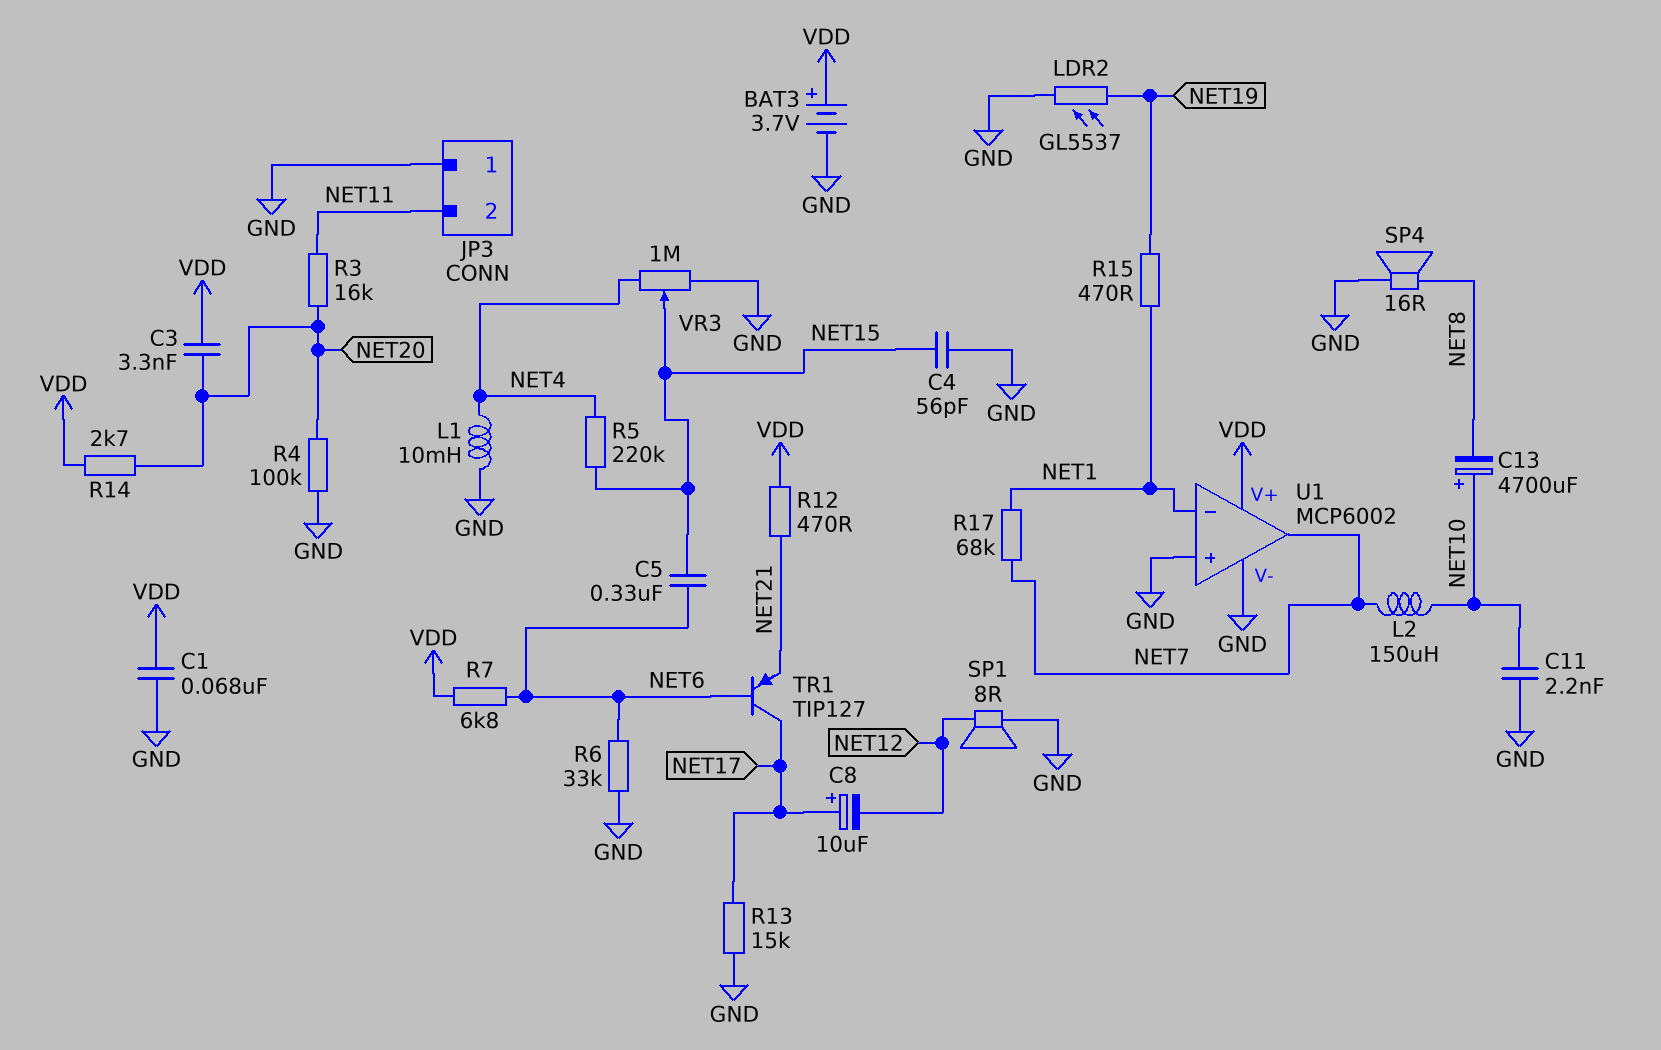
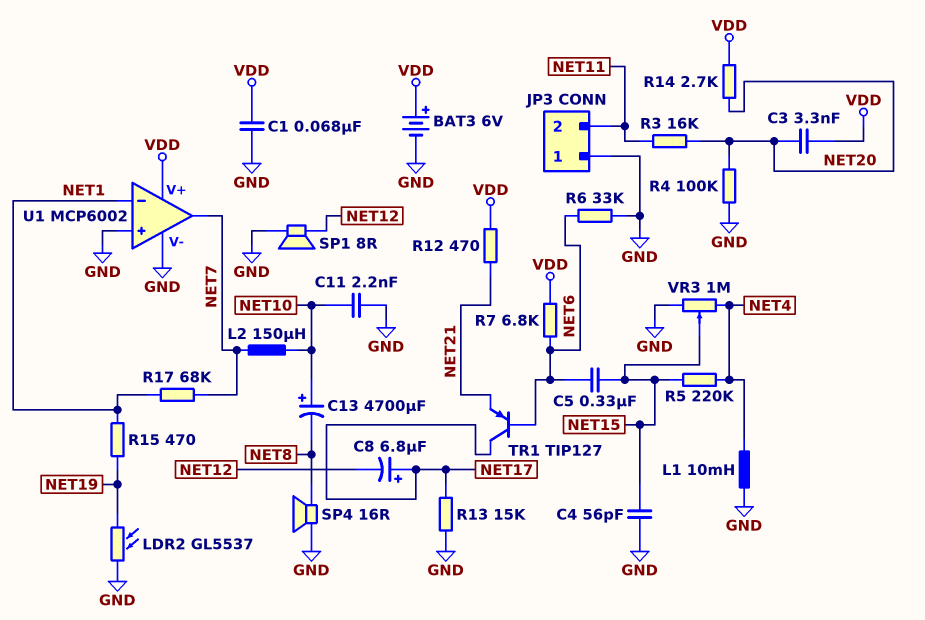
BAT3: 3.7V (plus VDD, minus GND) -> 6V (plus VDD, minus GND)
C8: 10uF (plus NET17, minus NET12) -> 6.8uF (plus NET17, minus NET12)

